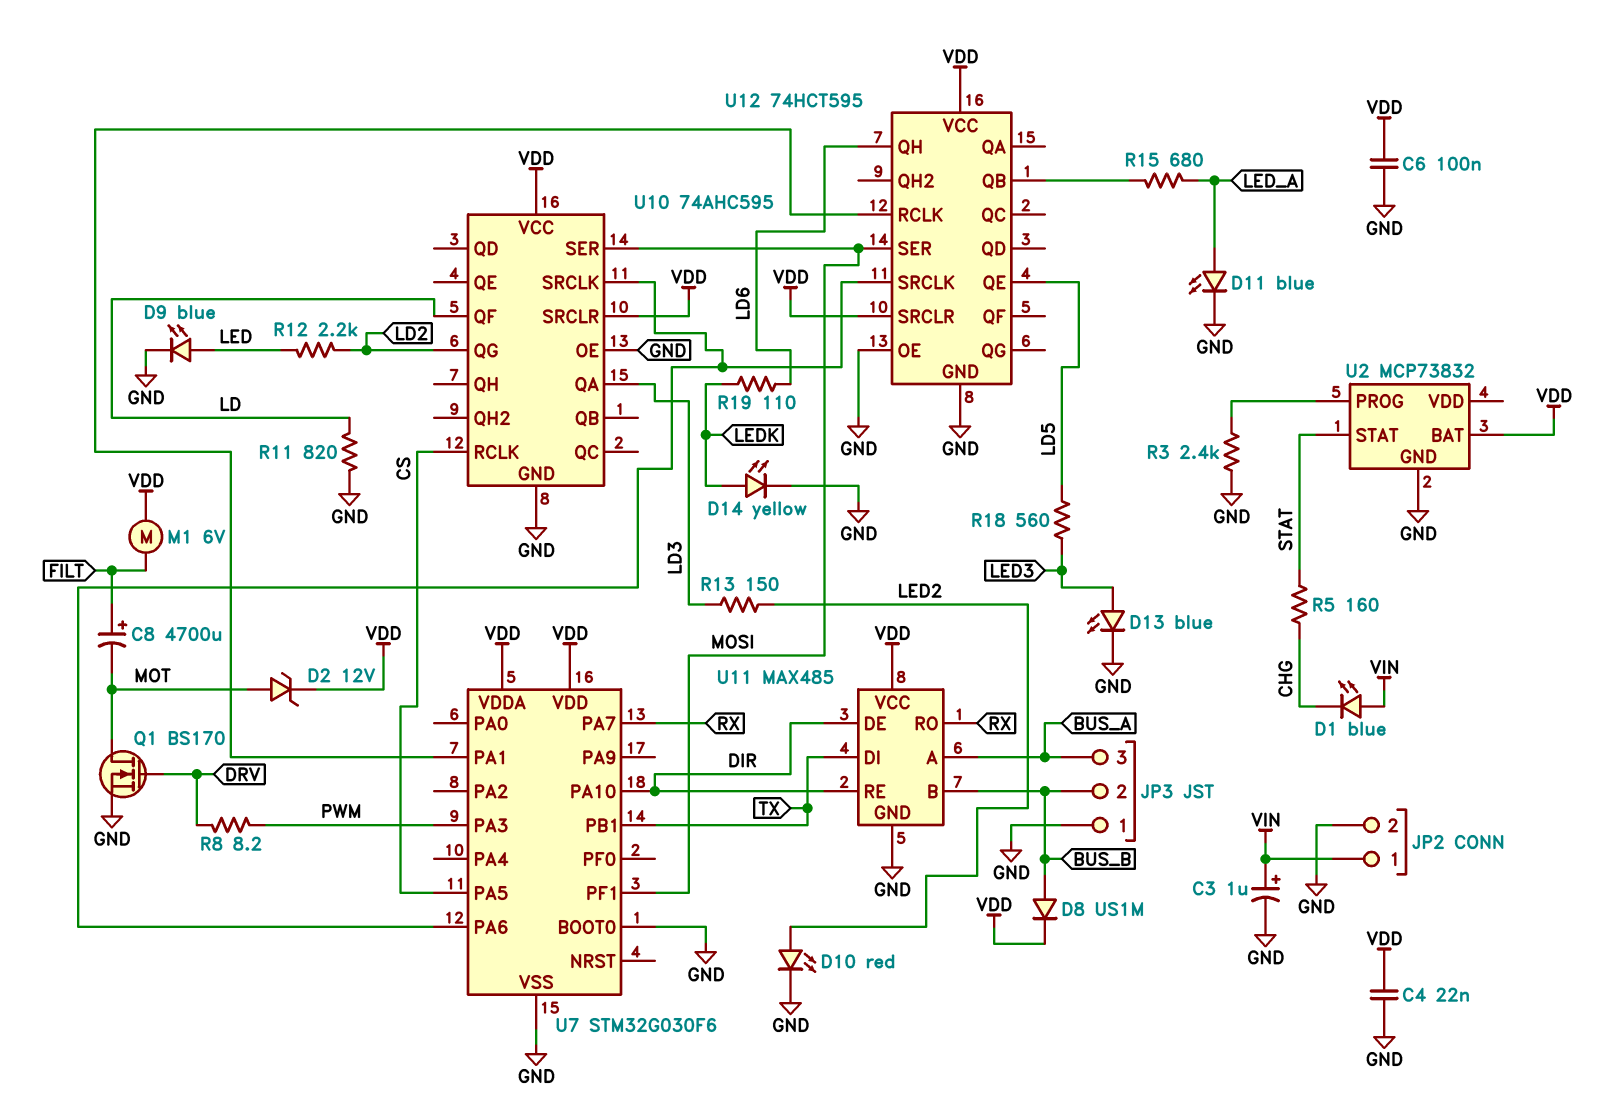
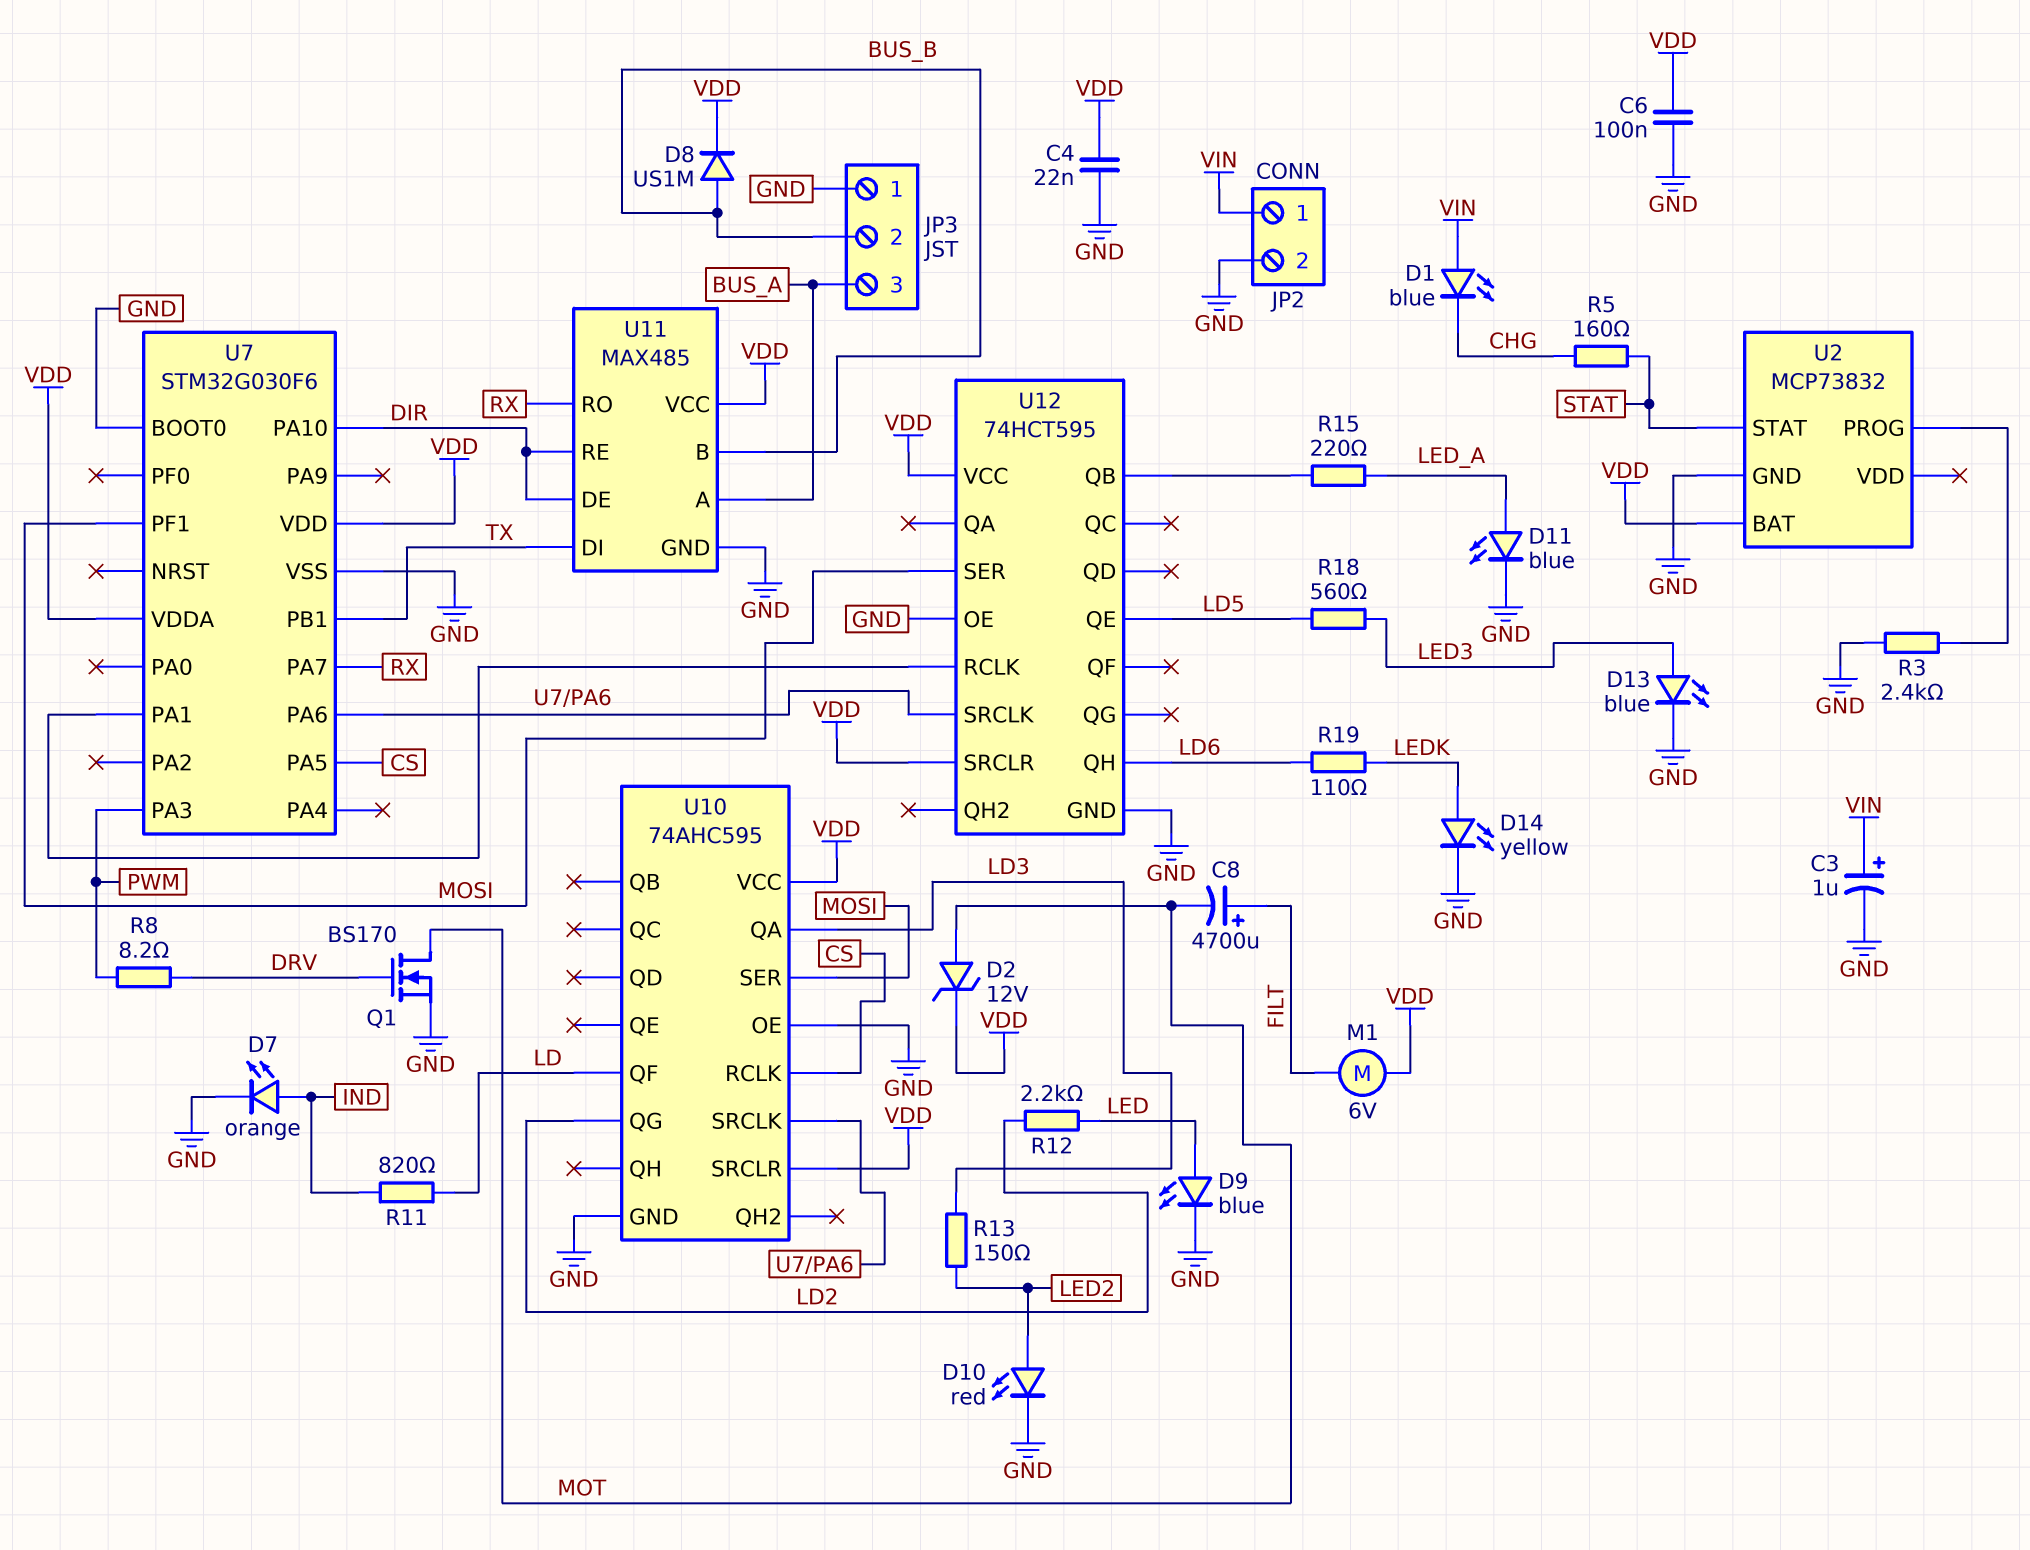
D7: none -> LED orange (A IND, K GND)
R11: 820 (GND, LD) -> 820 (IND, LD)
R15: 680 (LED_A, U12/QB) -> 220 (LED_A, U12/QB)

